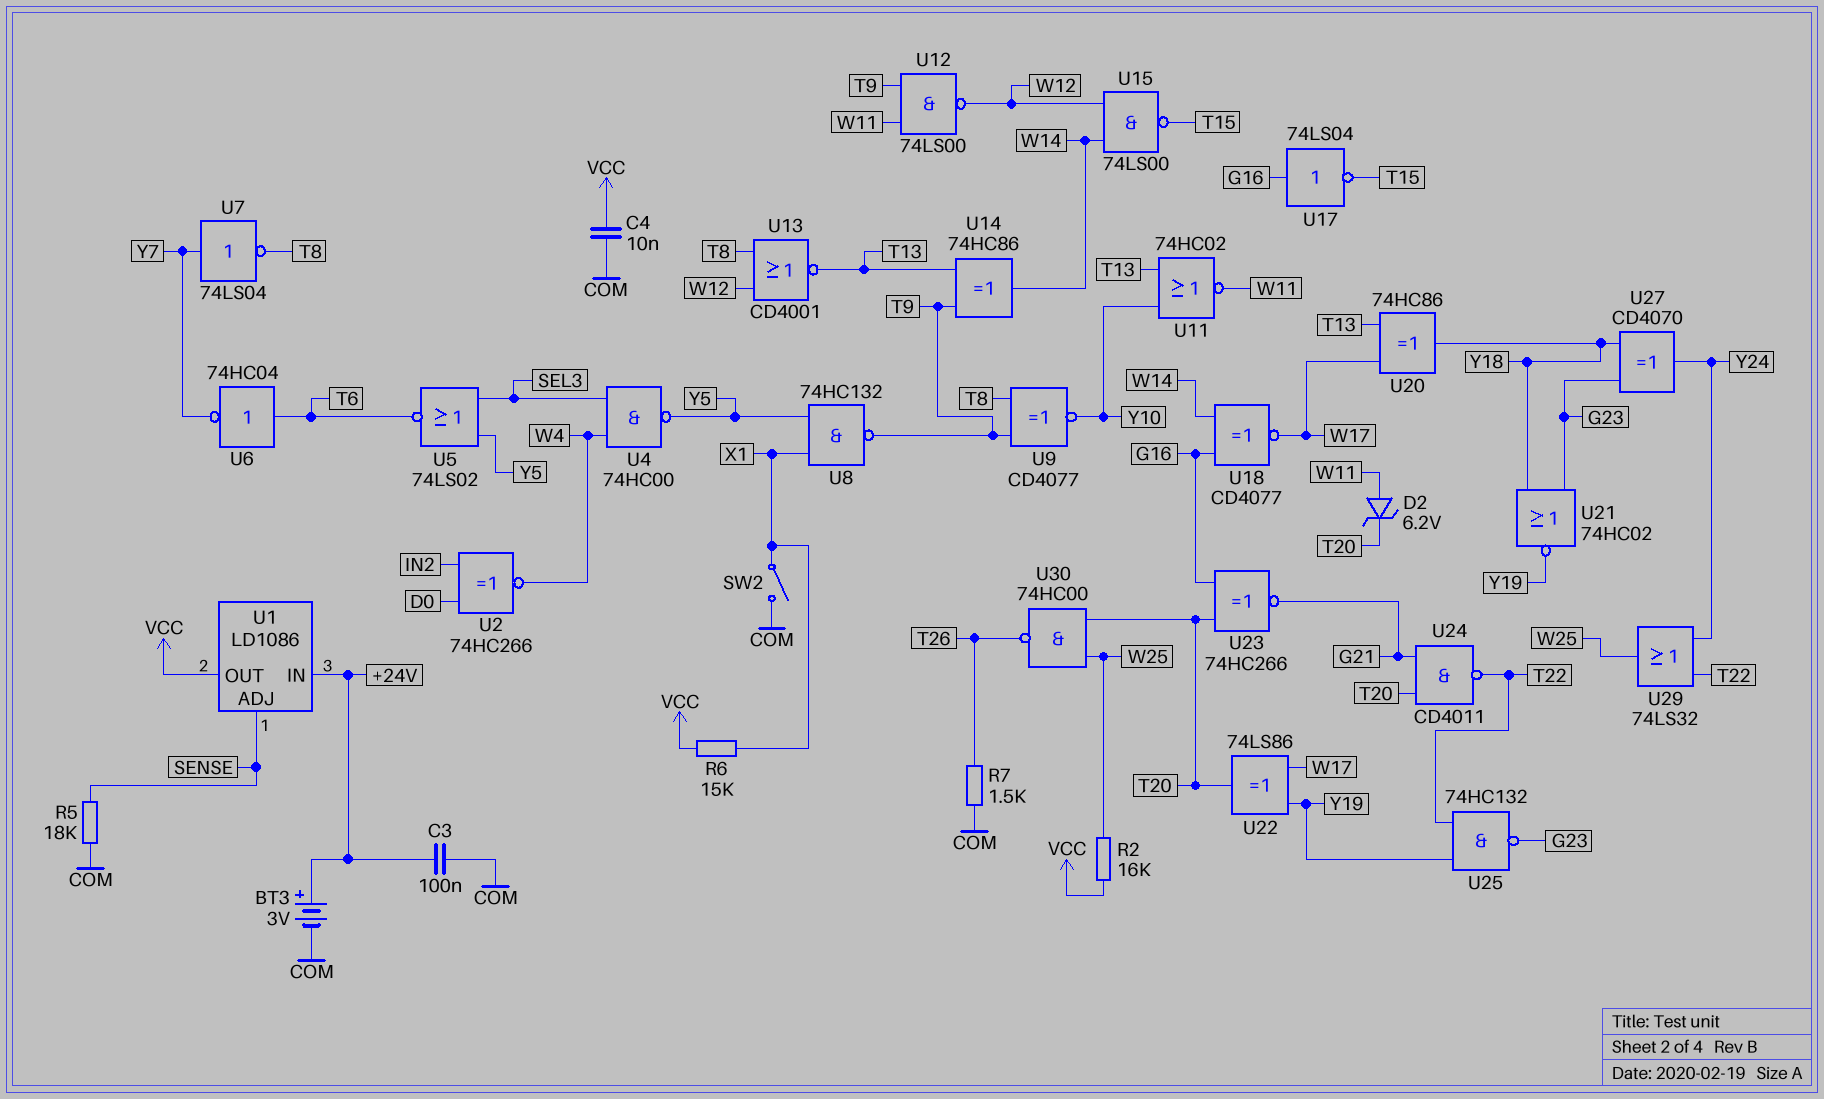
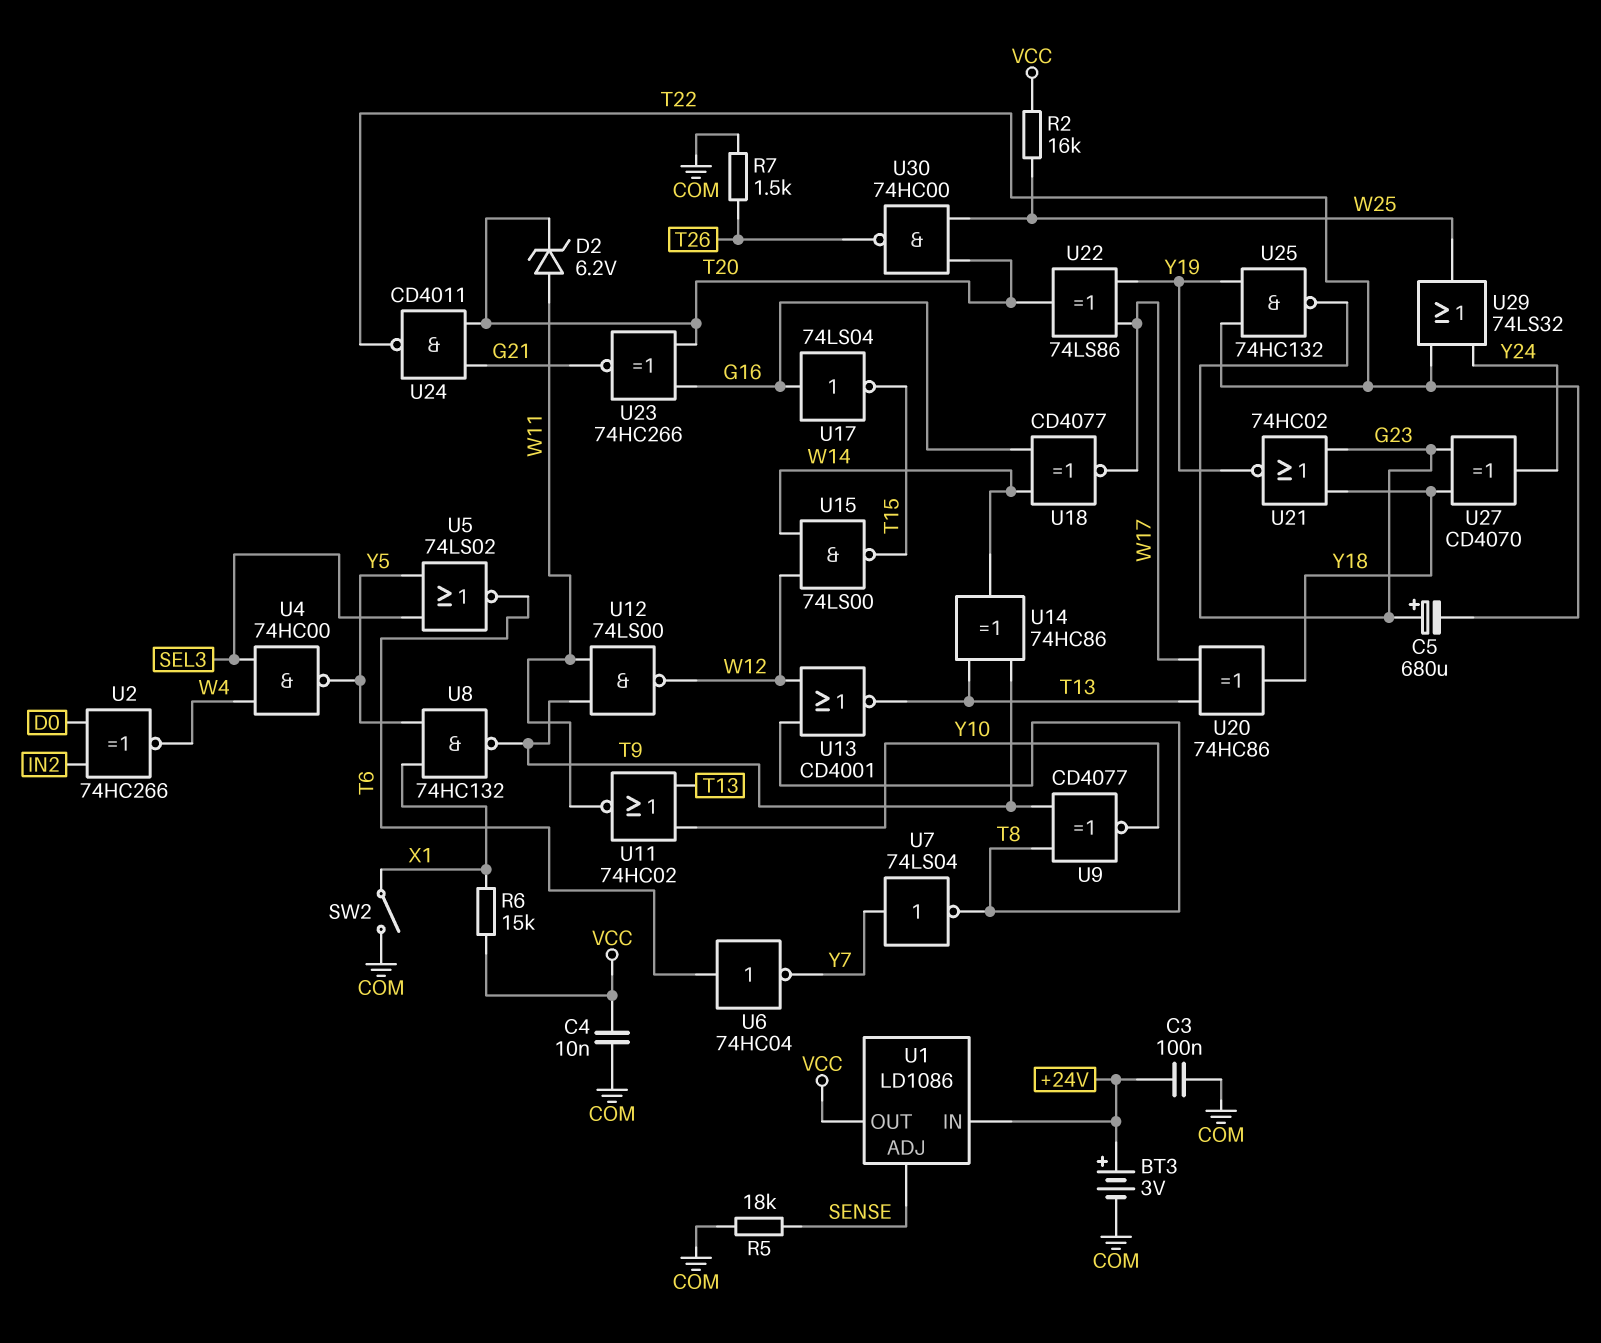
C5: none -> 680uF (plus G23, minus T22)

